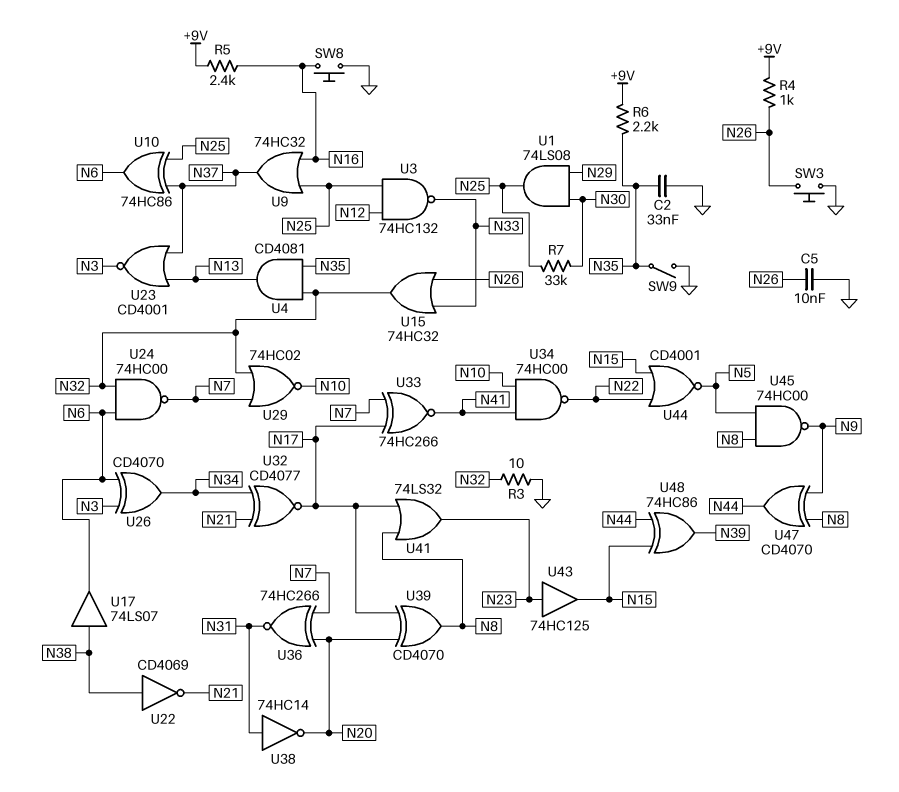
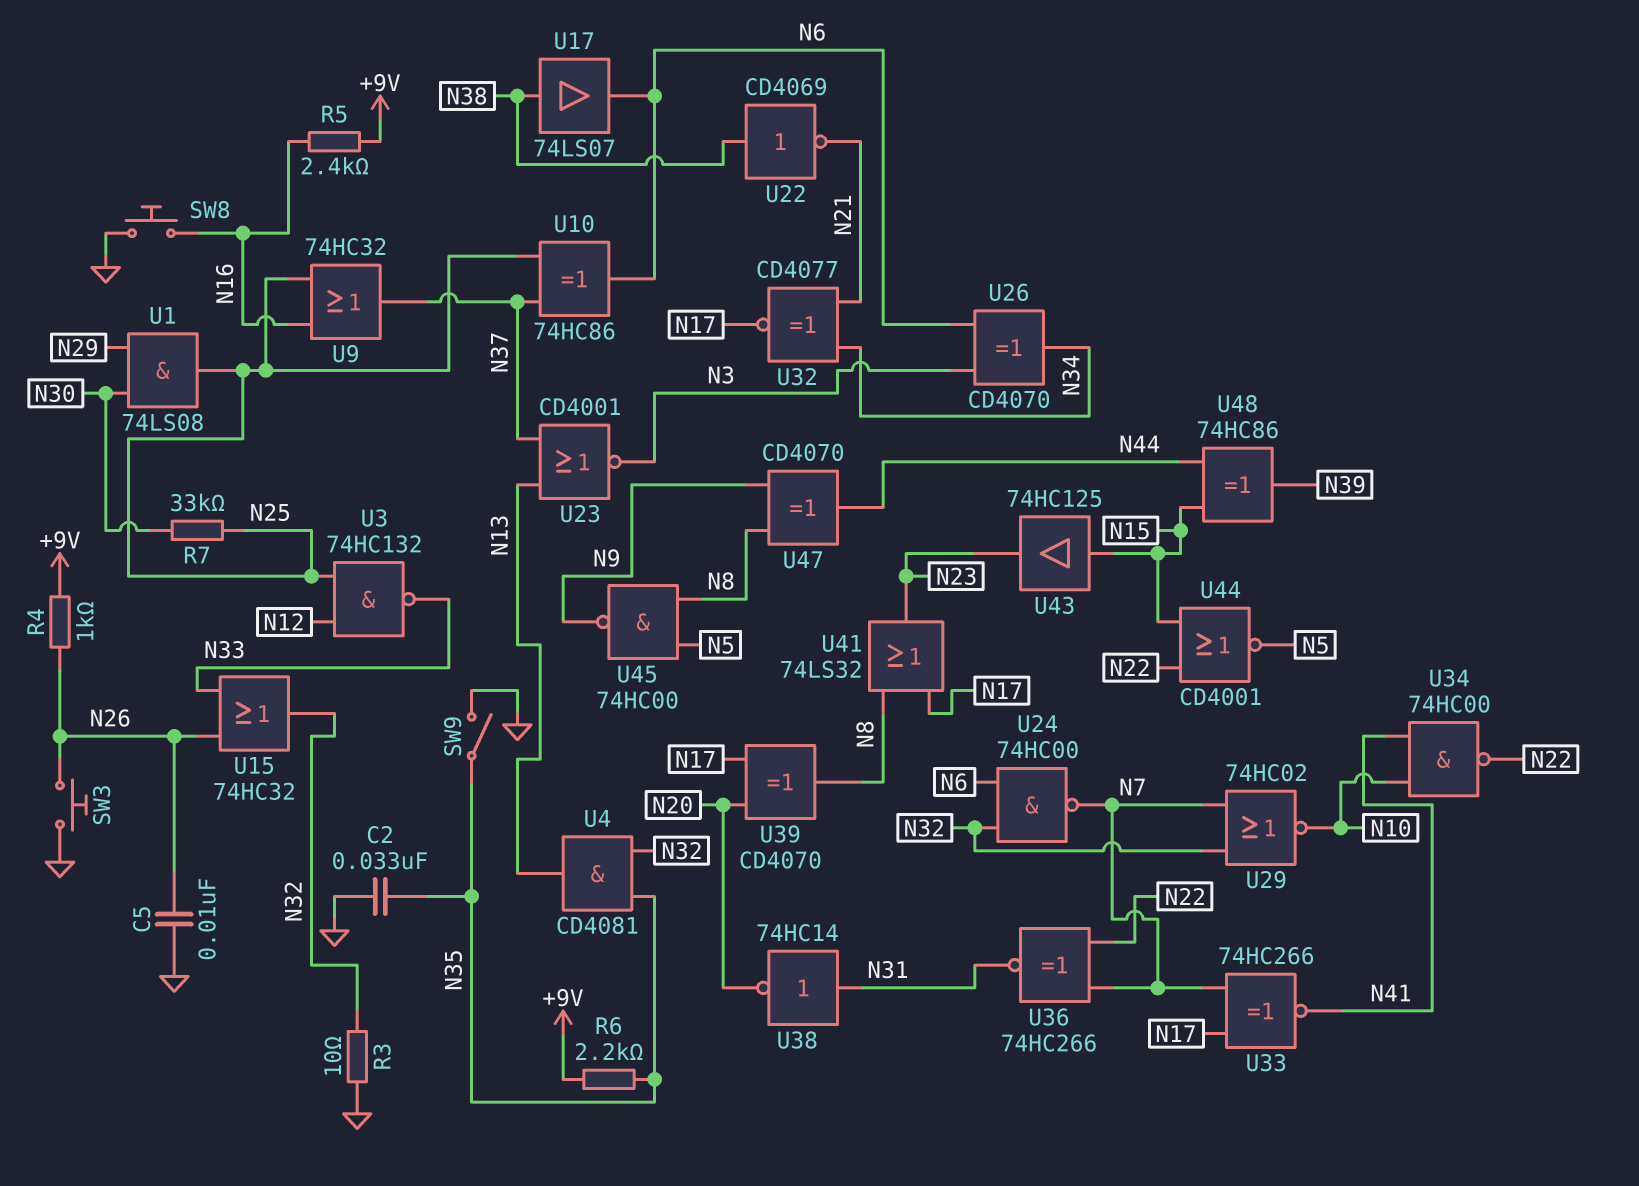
U36: XNOR 74HC266 (in N7, in N20, out N31) -> XNOR 74HC266 (in N7, in N22, out N31)
U43: buffer 74HC125 (in N23, out N15) -> buffer 74HC125 (in N15, out N23)

